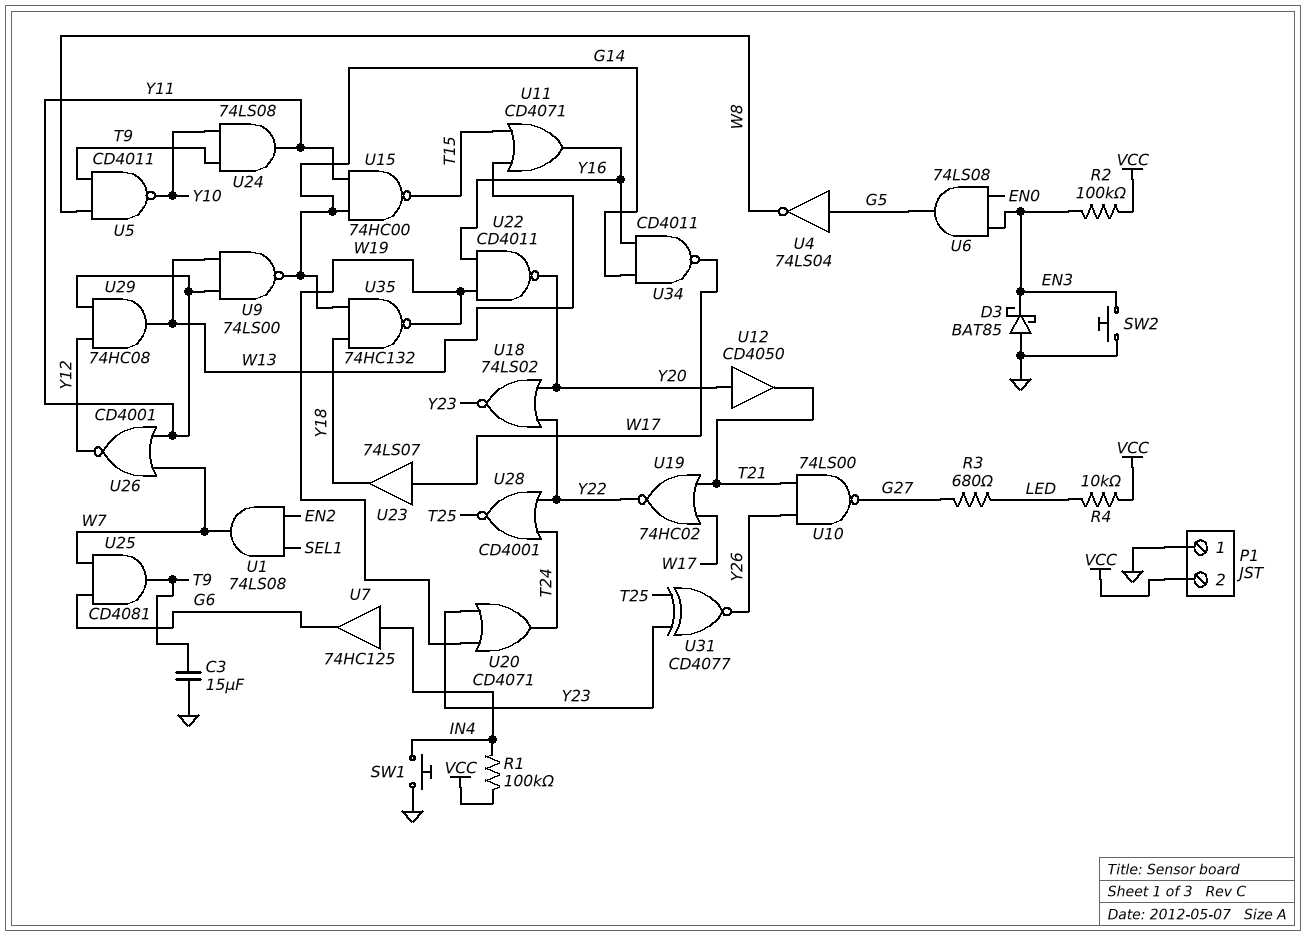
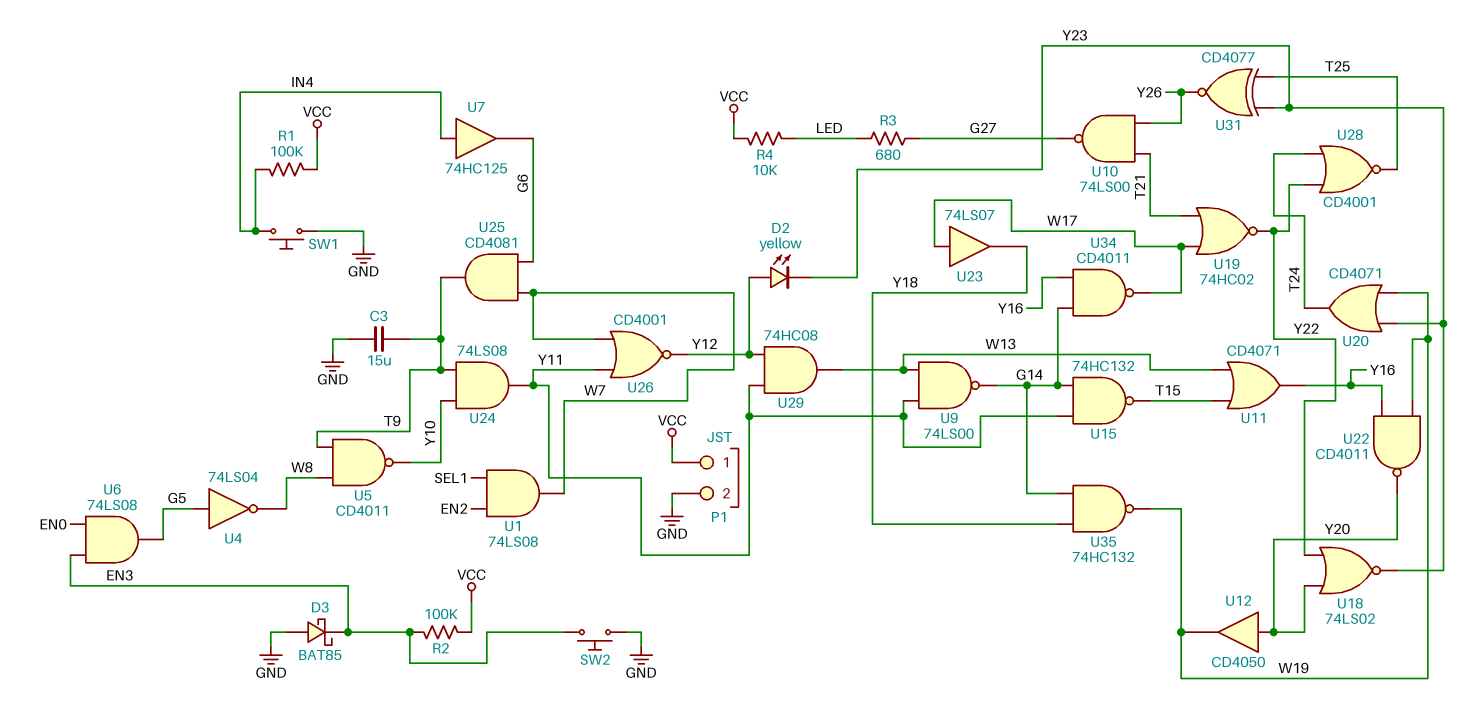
D2: none -> LED yellow (A Y12, K Y23)
P1 pin 1: GND -> VCC
P1 pin 2: VCC -> GND
U12: buffer CD4050 (in Y20, out T21) -> buffer CD4050 (in Y20, out W19)
U15: NAND 74HC00 (in G14, in Y11, out T15) -> NAND 74HC132 (in G14, in Y11, out T15)

